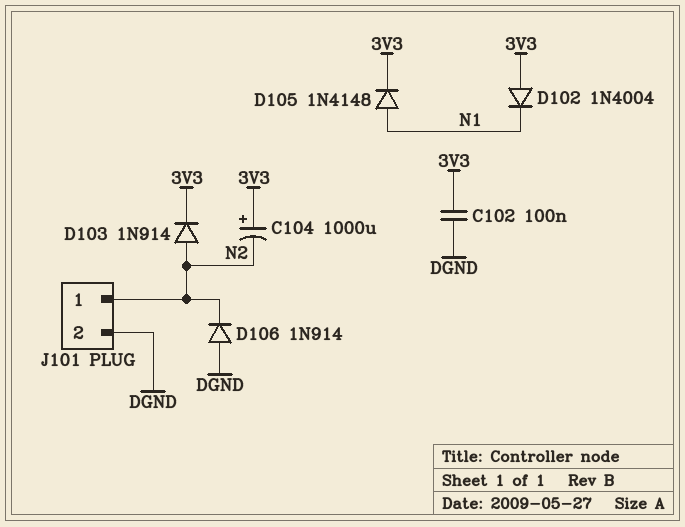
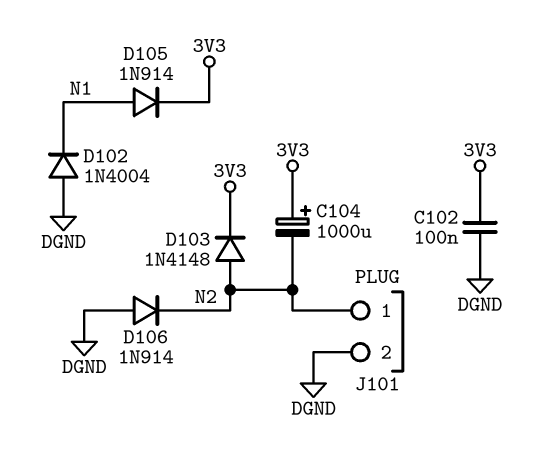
D102: diode 1N4004 (A 3V3, K N1) -> diode 1N4004 (A DGND, K N1)
D103: diode 1N914 (A N2, K 3V3) -> diode 1N4148 (A N2, K 3V3)
D105: diode 1N4148 (A N1, K 3V3) -> diode 1N914 (A N1, K 3V3)

